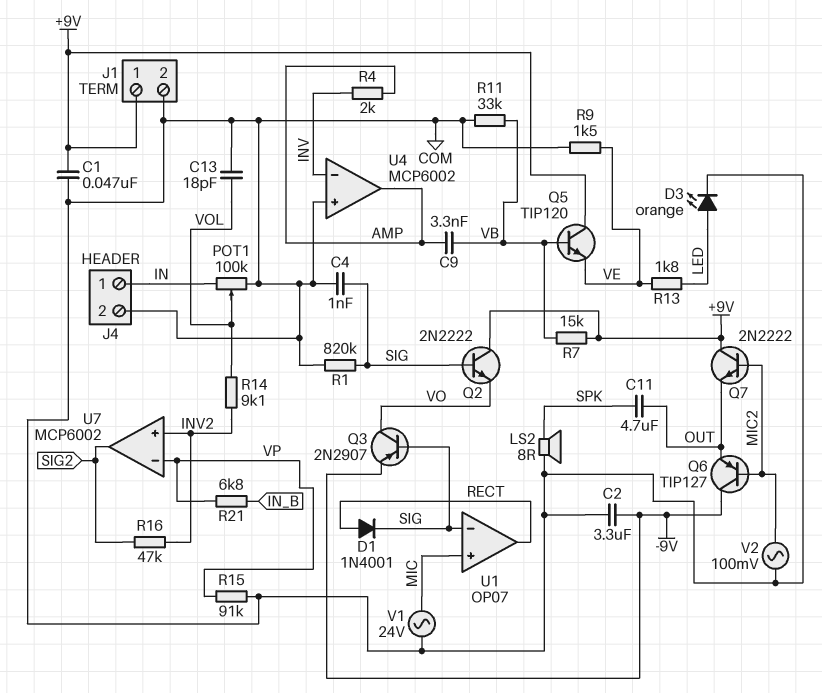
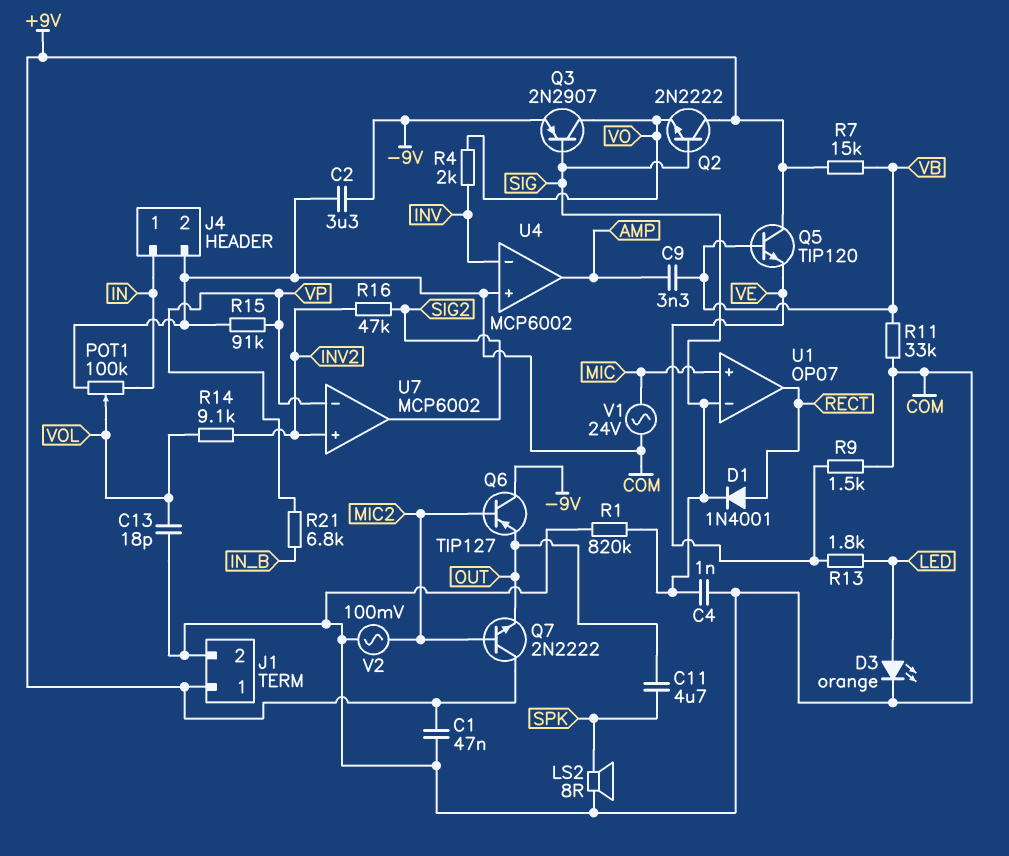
R4: 2k (AMP, INV) -> 2k (INV, VO)

